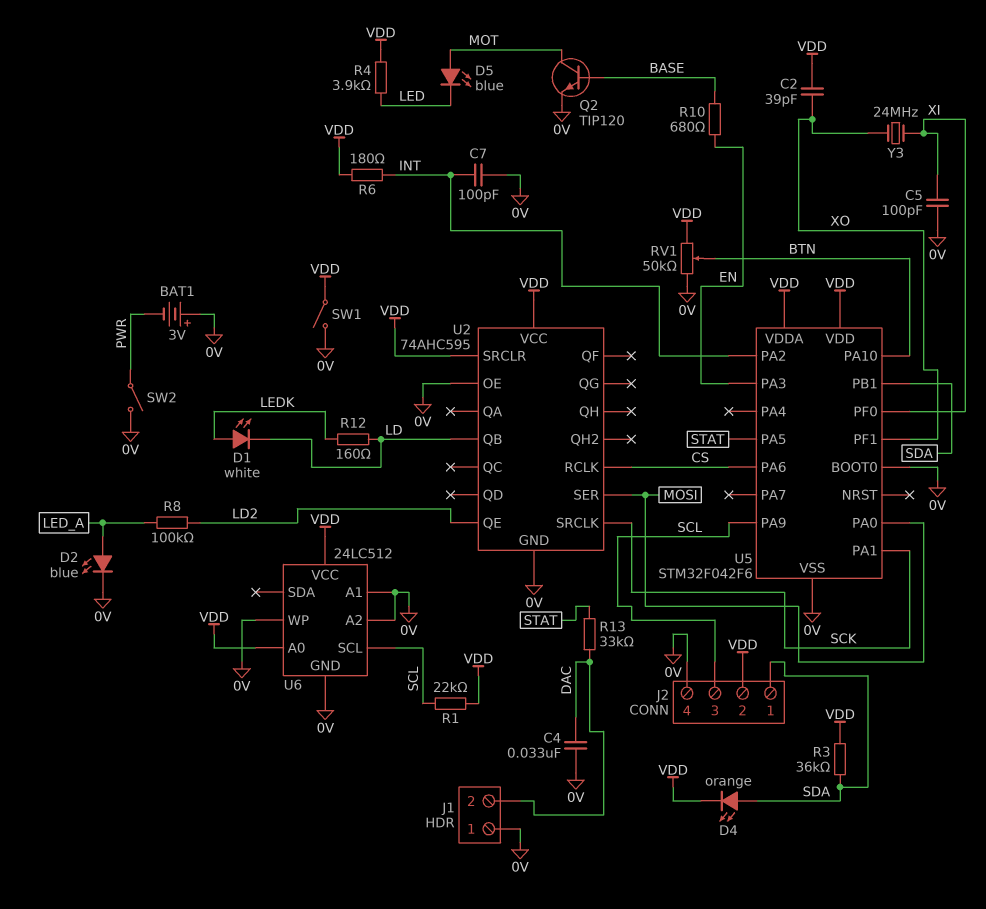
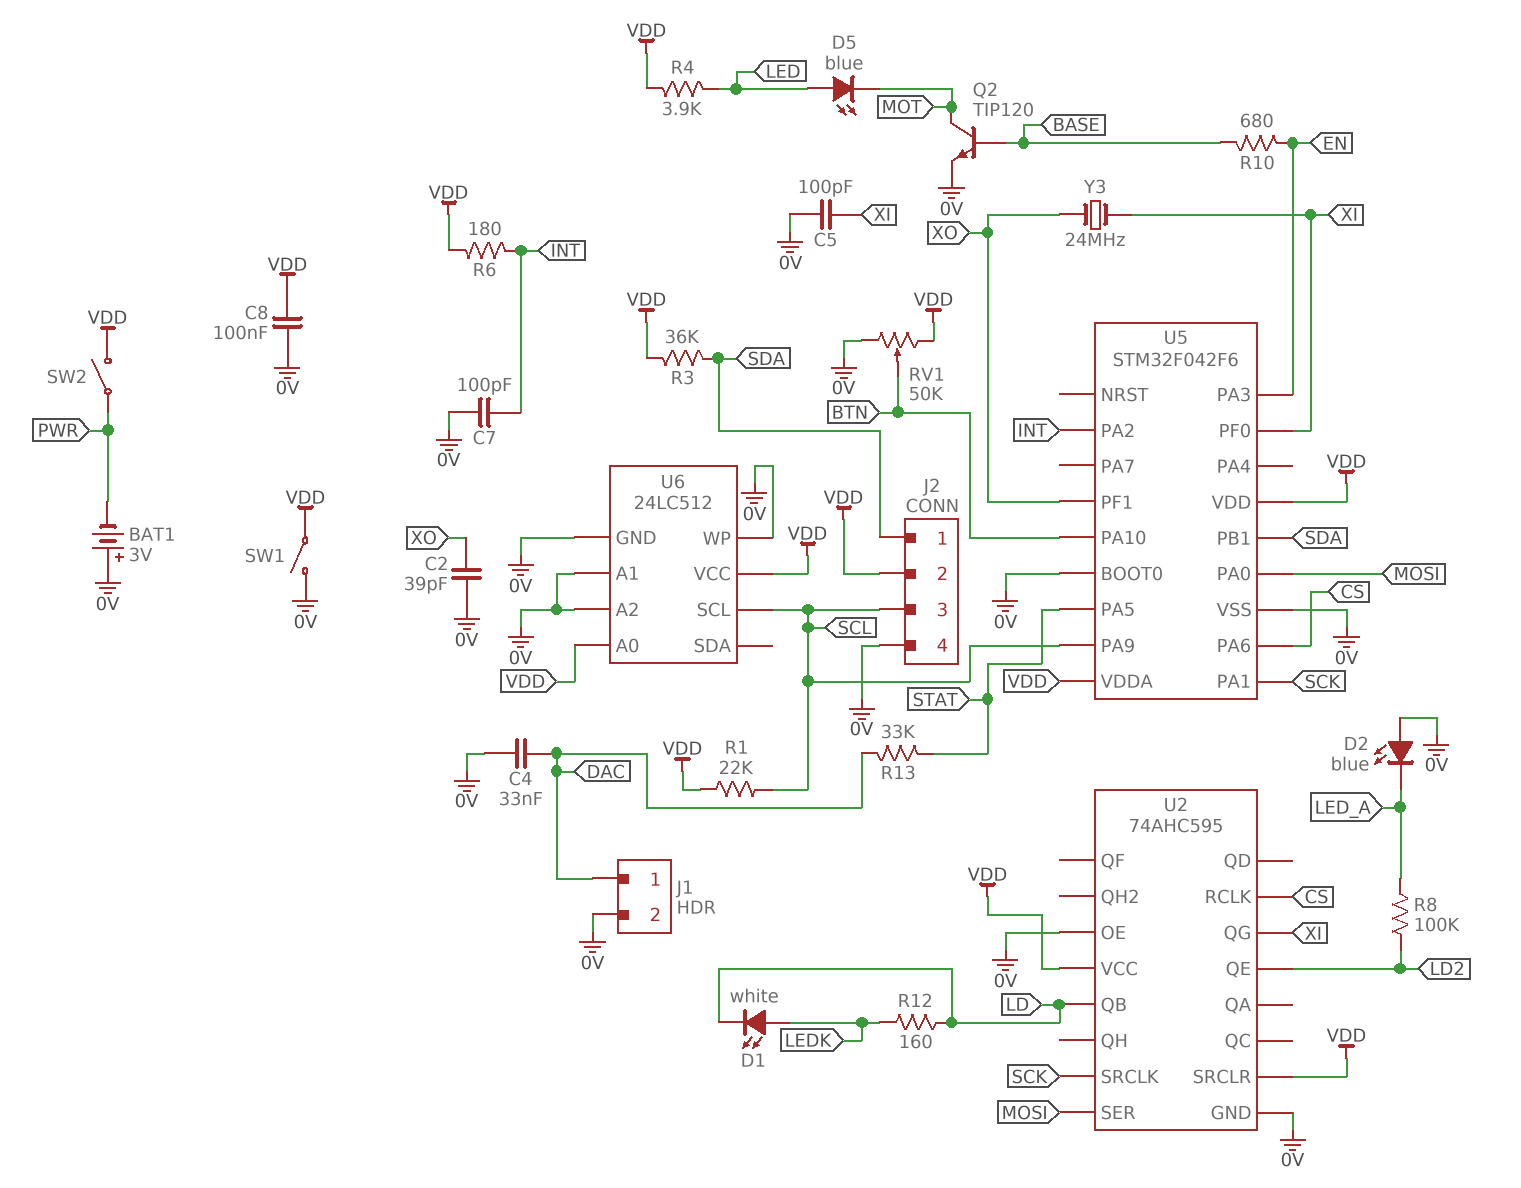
C2: 39pF (VDD, XO) -> 39pF (0V, XO)
C8: none -> 100nF (0V, VDD)
D2: LED blue (A LED_A, K 0V) -> LED blue (A 0V, K LED_A)
D4: LED orange (A SDA, K VDD) -> none
D5: LED blue (A MOT, K LED) -> LED blue (A LED, K MOT)
J1 pin 1: 0V -> DAC
J1 pin 2: DAC -> 0V
SW2: switch (0V, PWR) -> switch (PWR, VDD)
U2 pin QG: none -> XI

